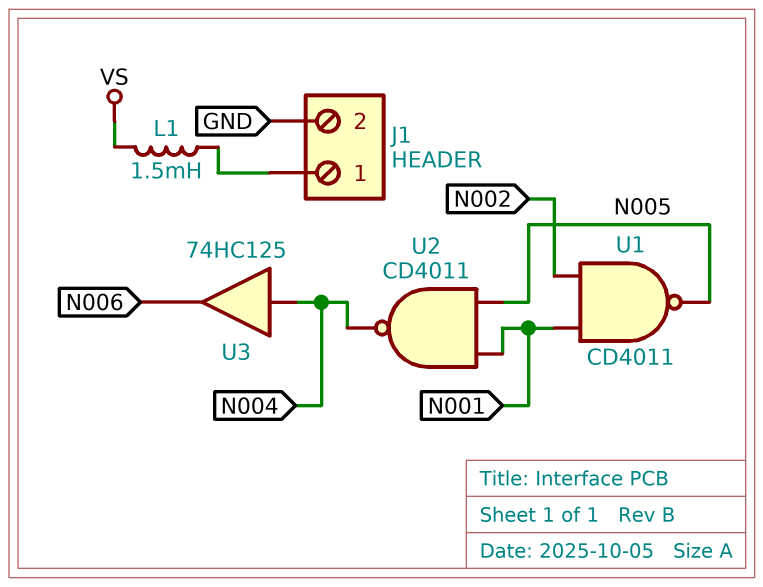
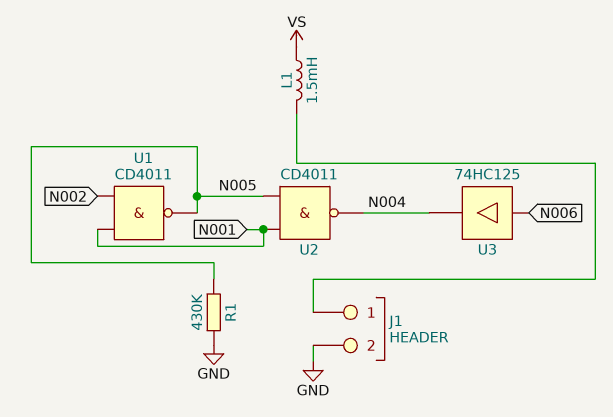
R1: none -> 430k (GND, N005)
U3: buffer 74HC125 (in N004, out N006) -> buffer 74HC125 (in N006, out N004)

